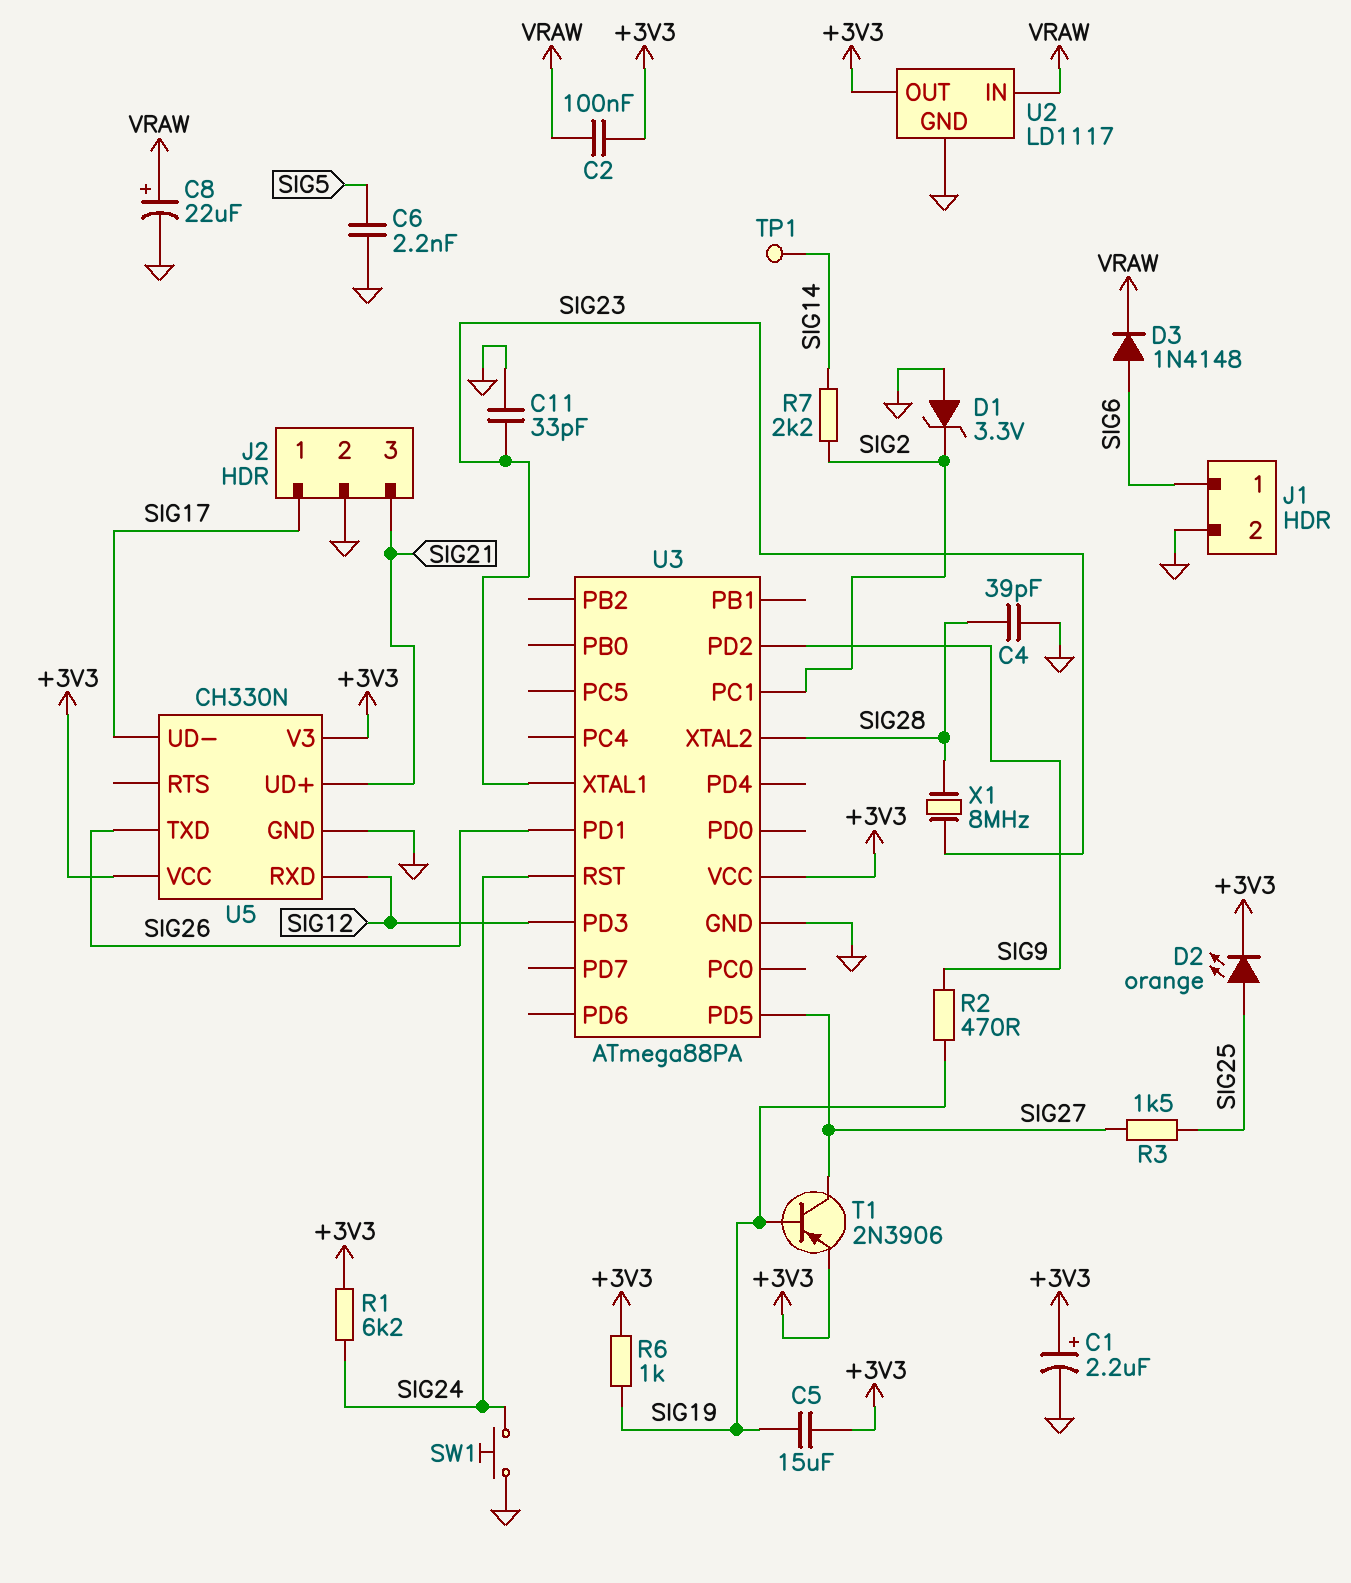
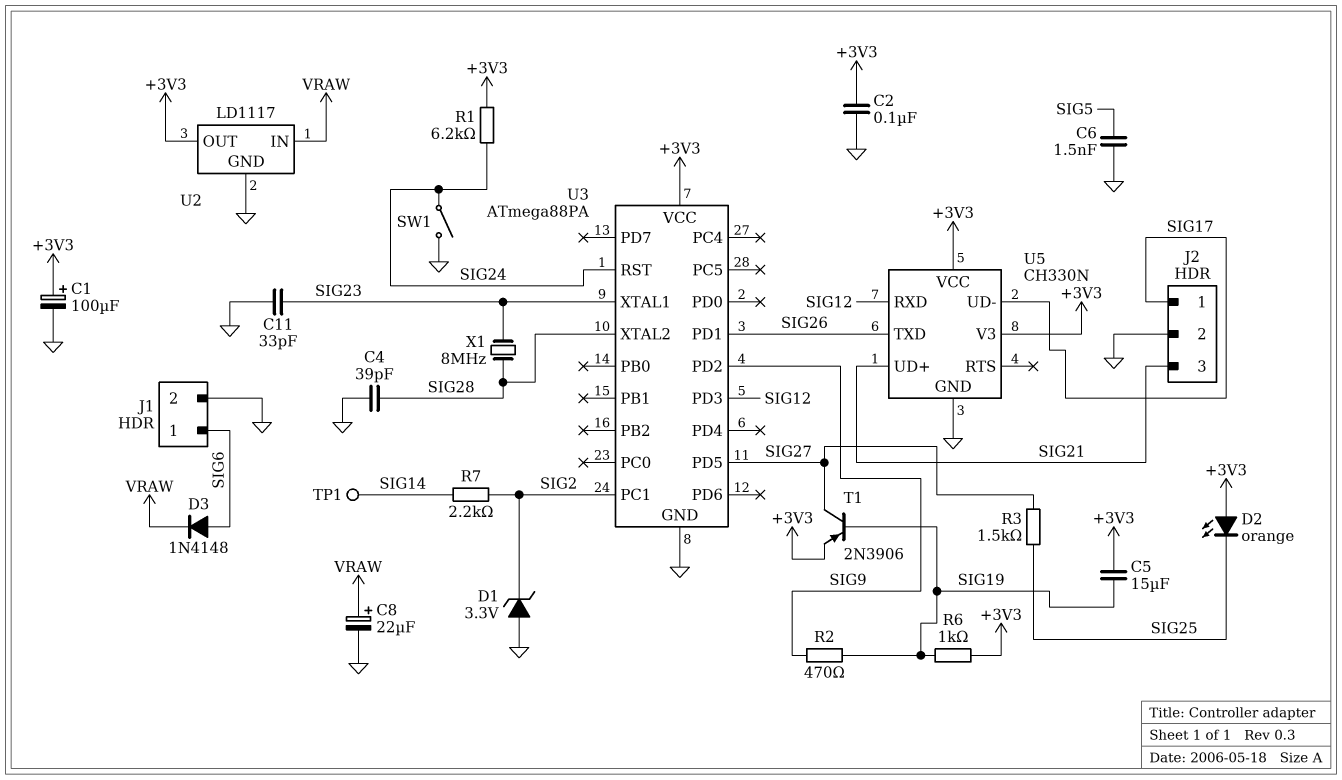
C1: 2.2uF (plus +3V3, minus GND) -> 100uF (plus +3V3, minus GND)
C2: 100nF (+3V3, VRAW) -> 100nF (+3V3, GND)
C6: 2.2nF (GND, SIG5) -> 1.5nF (GND, SIG5)
D2: LED orange (A SIG25, K +3V3) -> LED orange (A +3V3, K SIG25)
SW1: button (GND, SIG24) -> switch (GND, SIG24)

